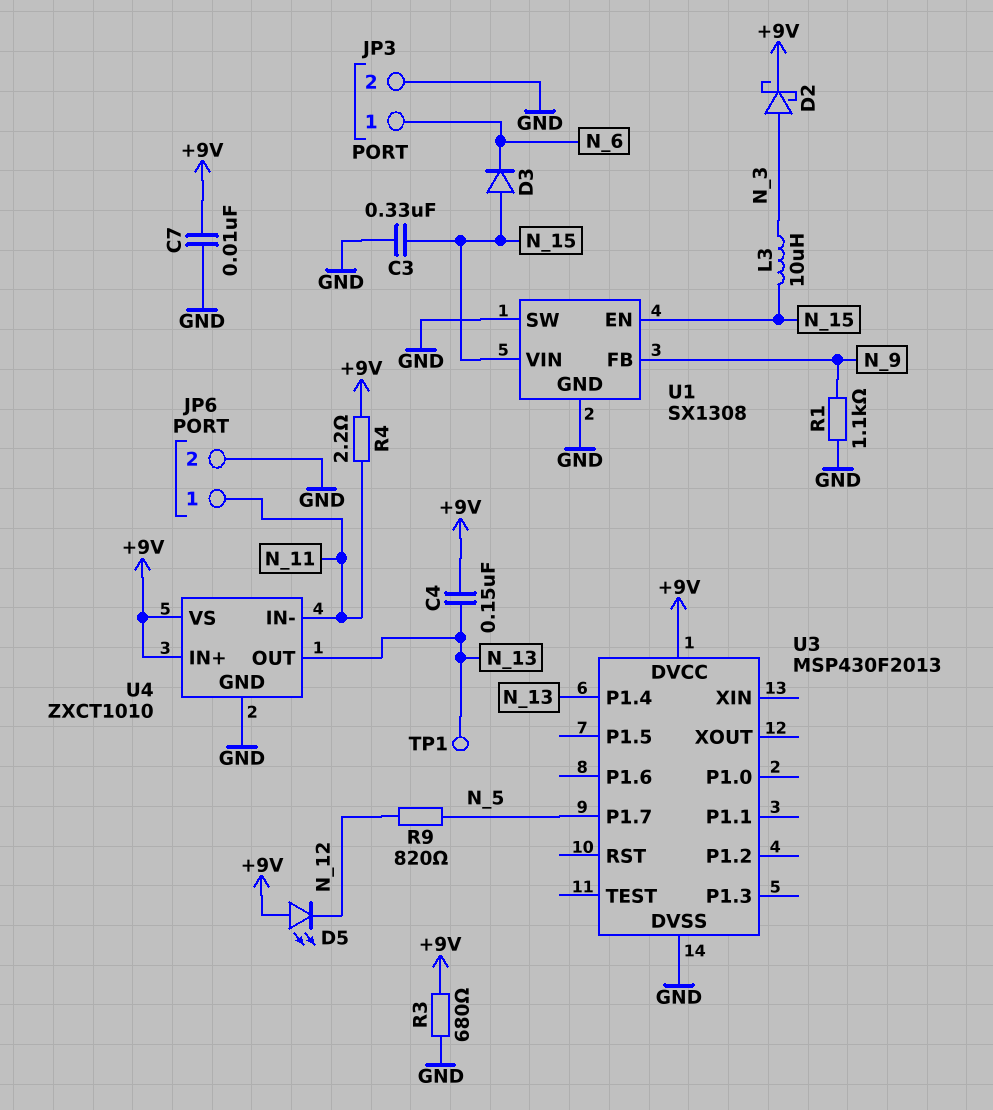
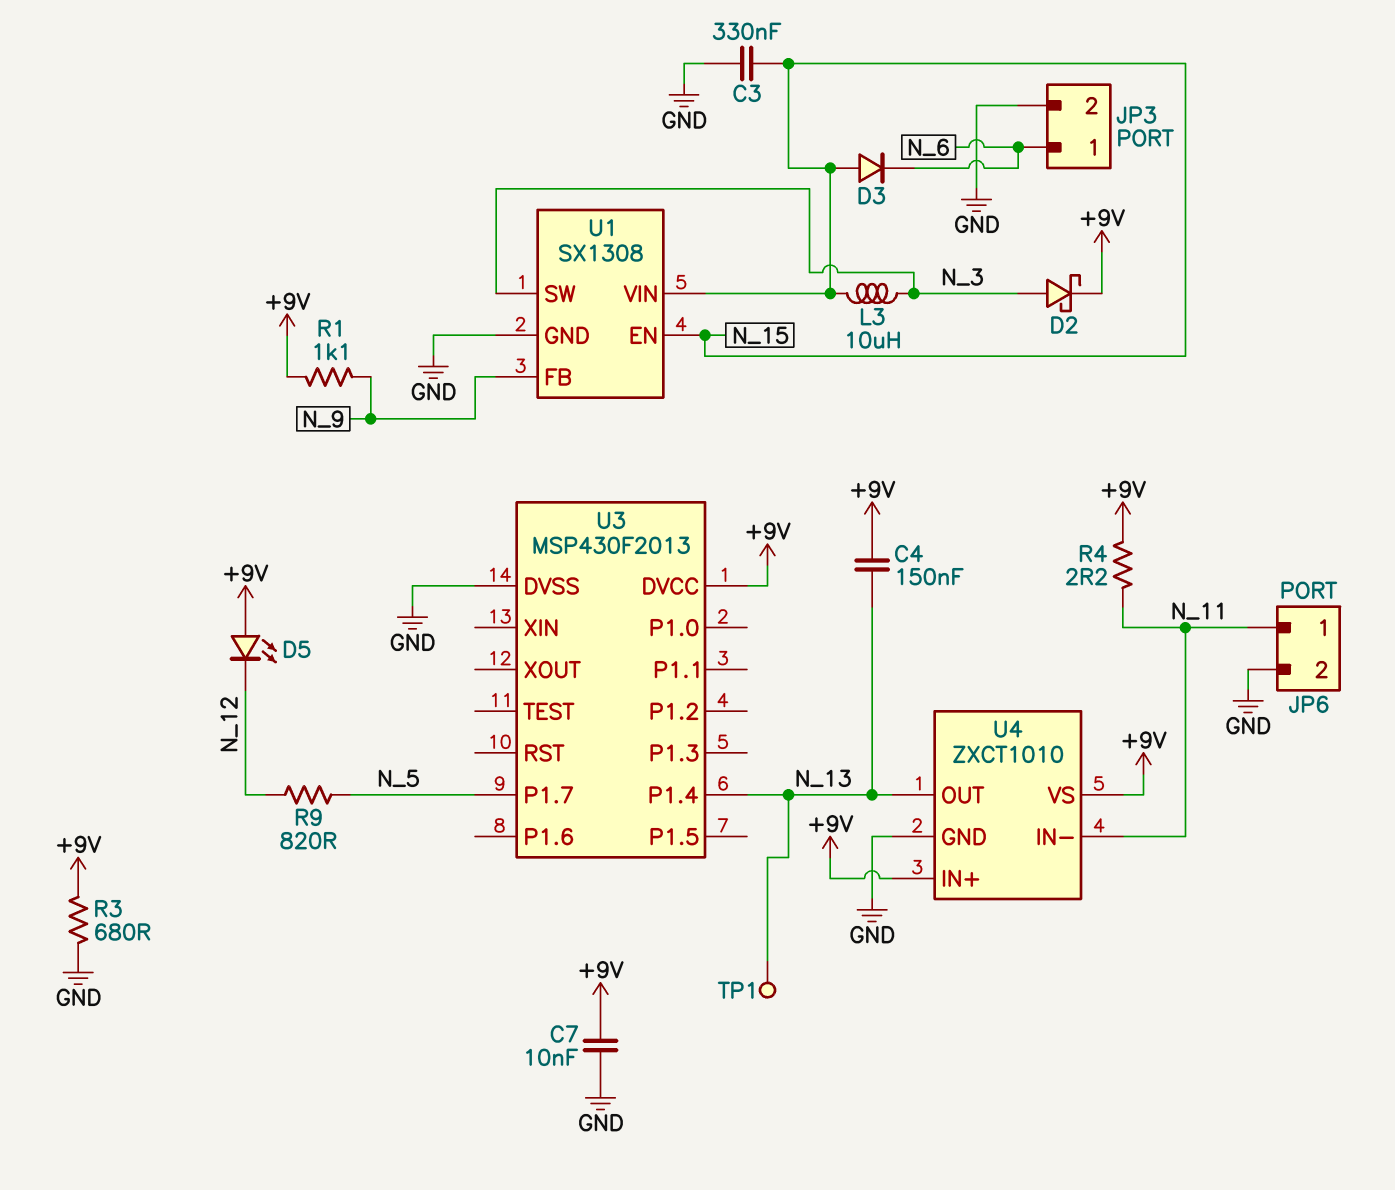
R1: 1.1k (GND, N_9) -> 1.1k (+9V, N_9)
U1 pin SW: GND -> N_3

